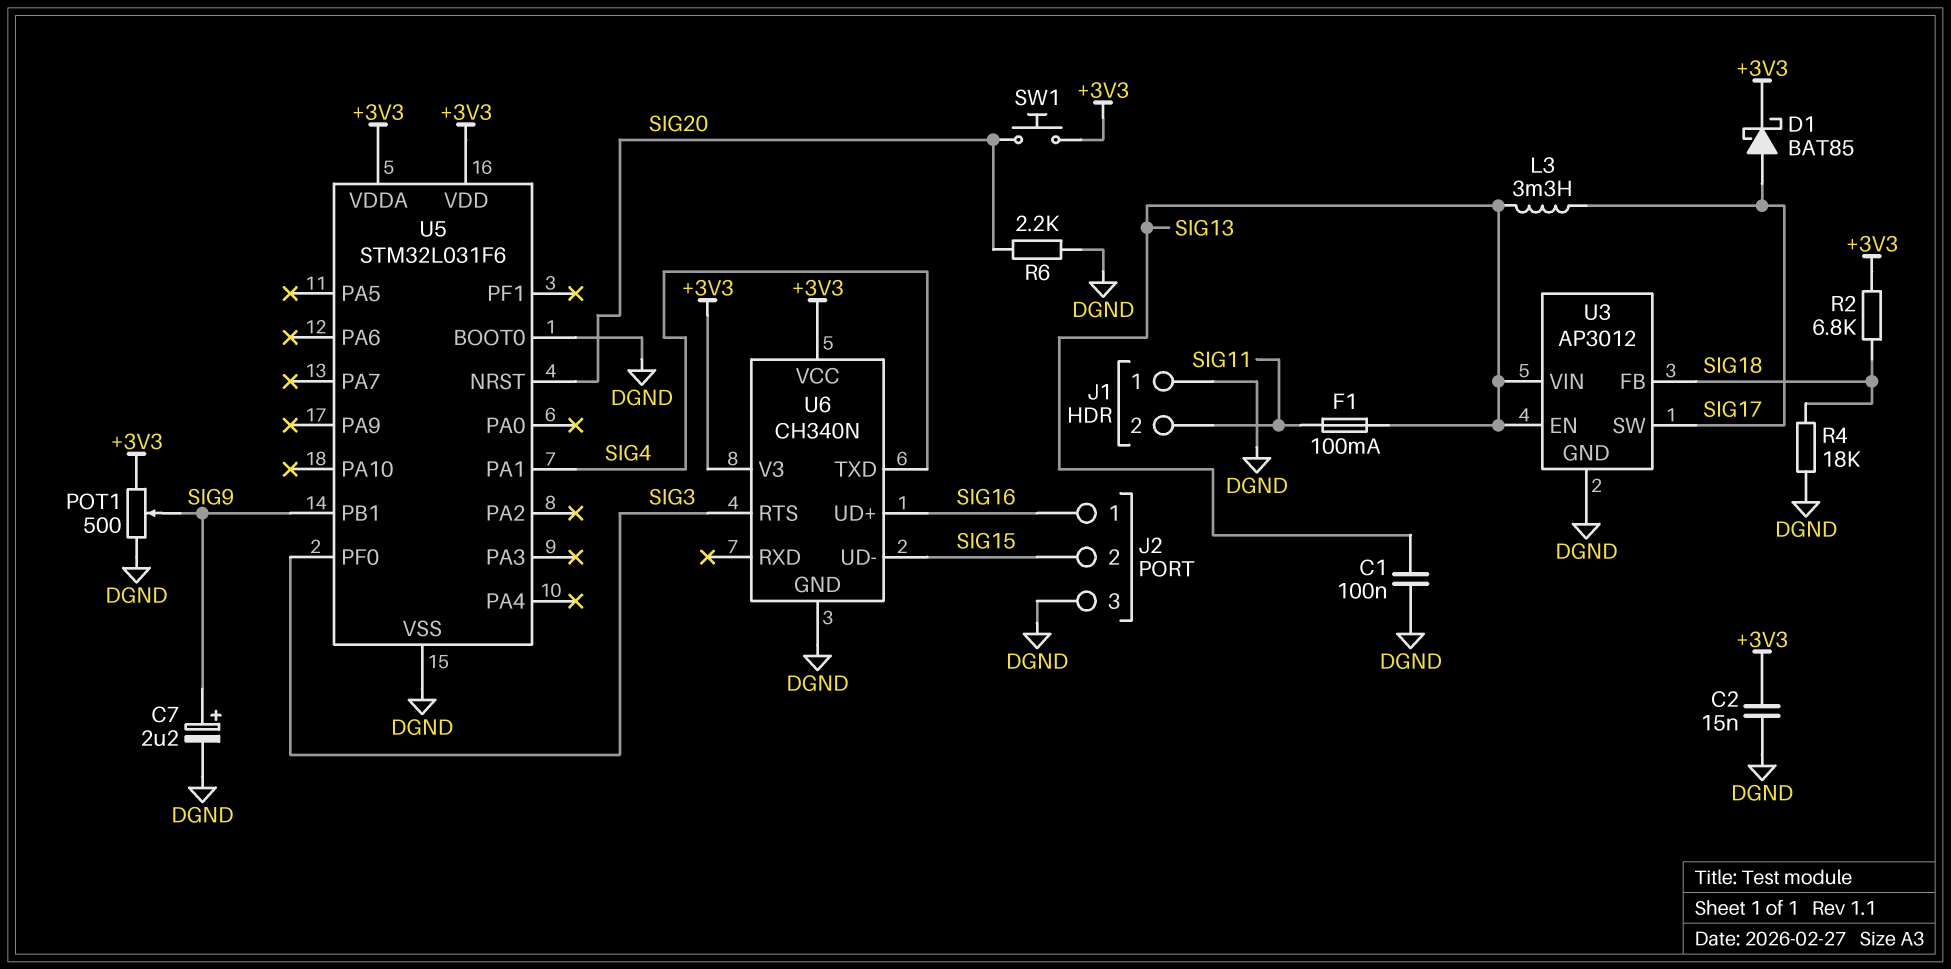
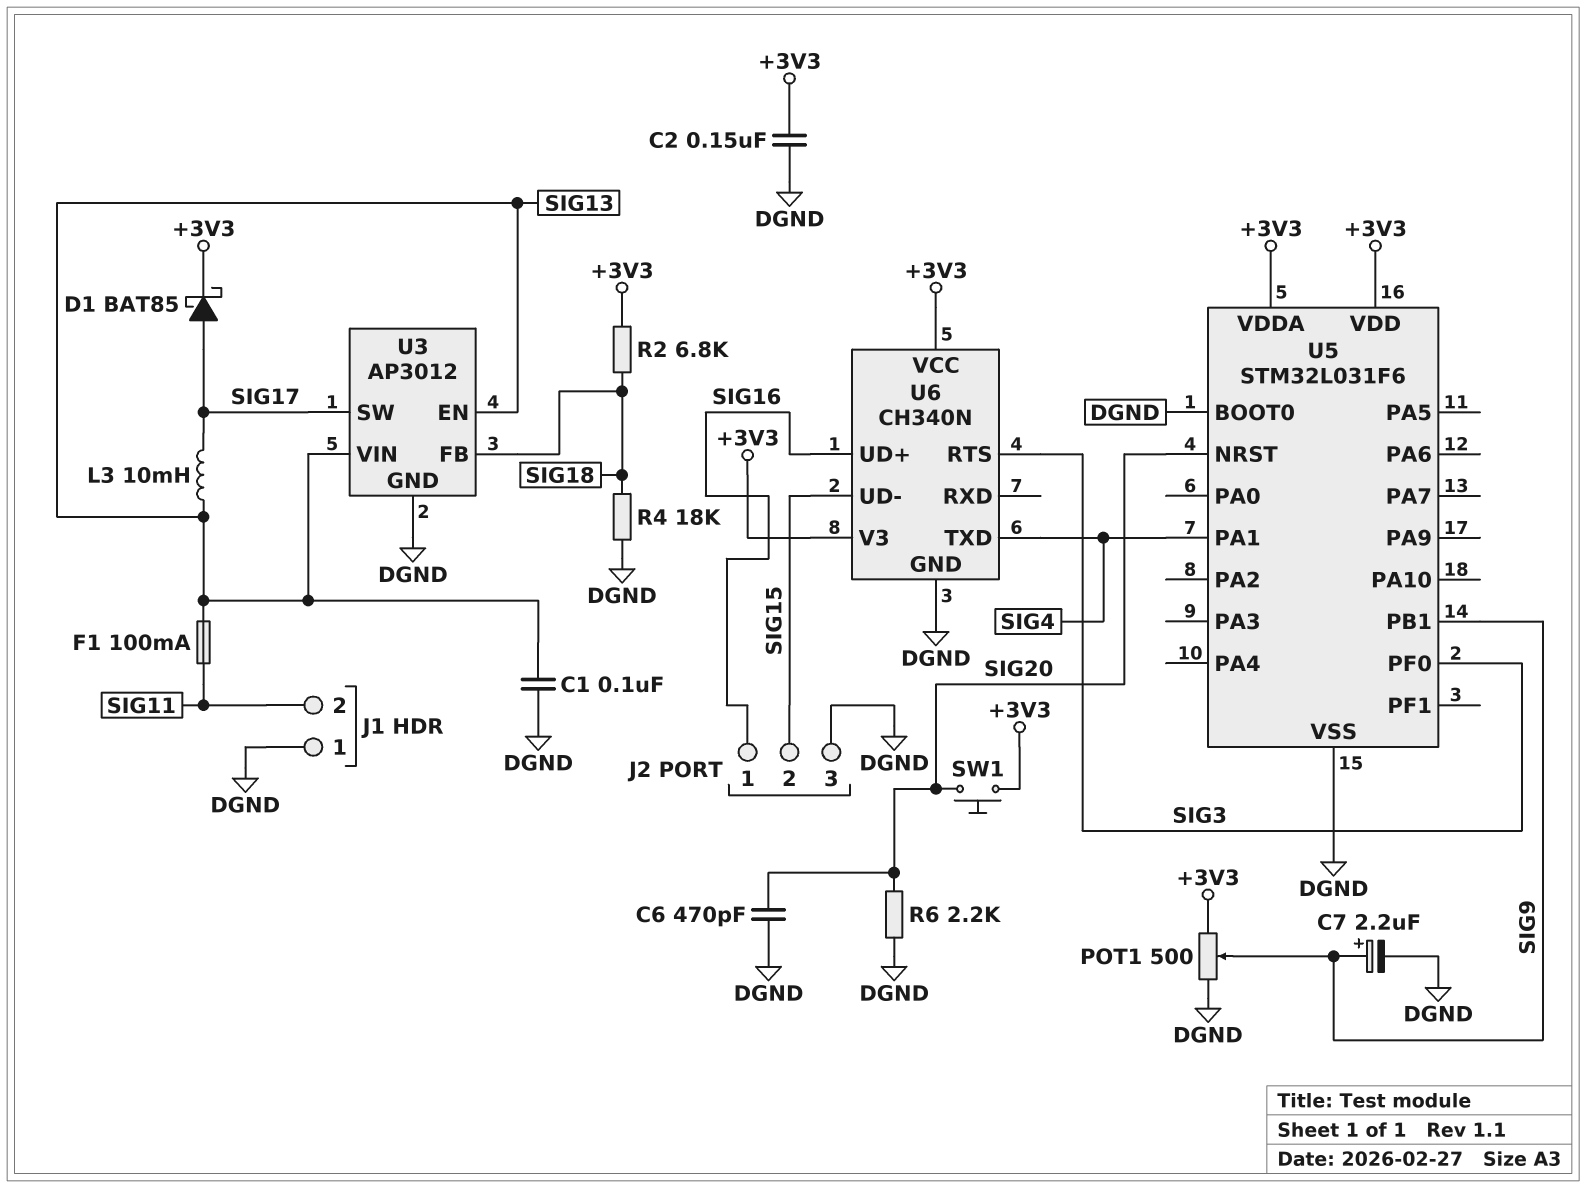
C2: 15nF (+3V3, DGND) -> 150nF (+3V3, DGND)
C6: none -> 470pF (DGND, SIG20)
L3: 3.3mH (SIG13, SIG17) -> 10mH (SIG13, SIG17)

